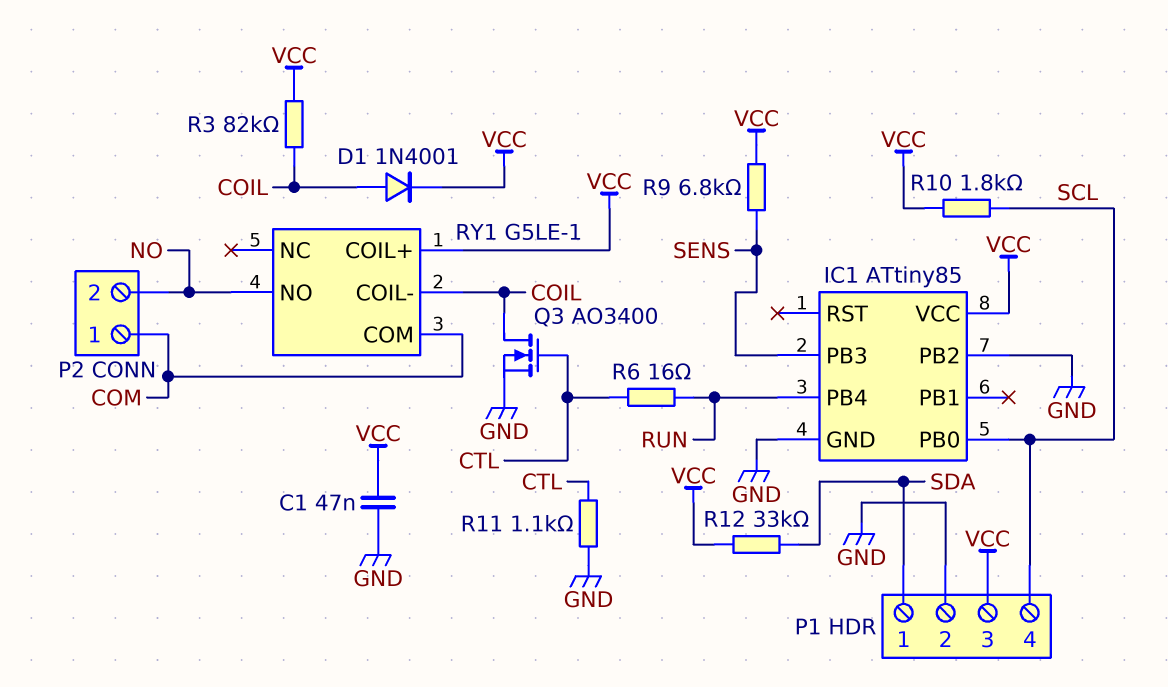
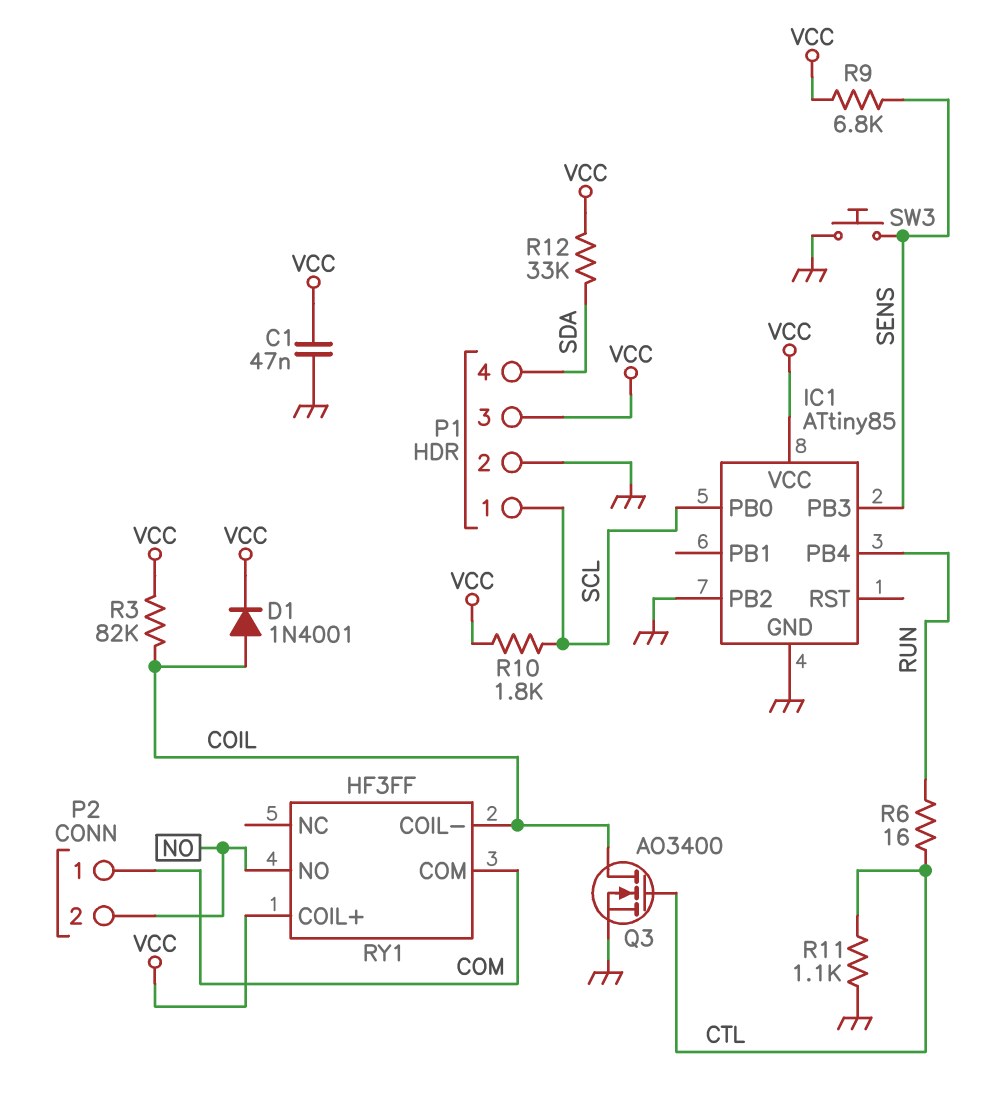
P1 pin 1: SDA -> SCL
P1 pin 4: SCL -> SDA
RY1: G5LE-1 -> HF3FF
SW3: none -> button (GND, SENS)

